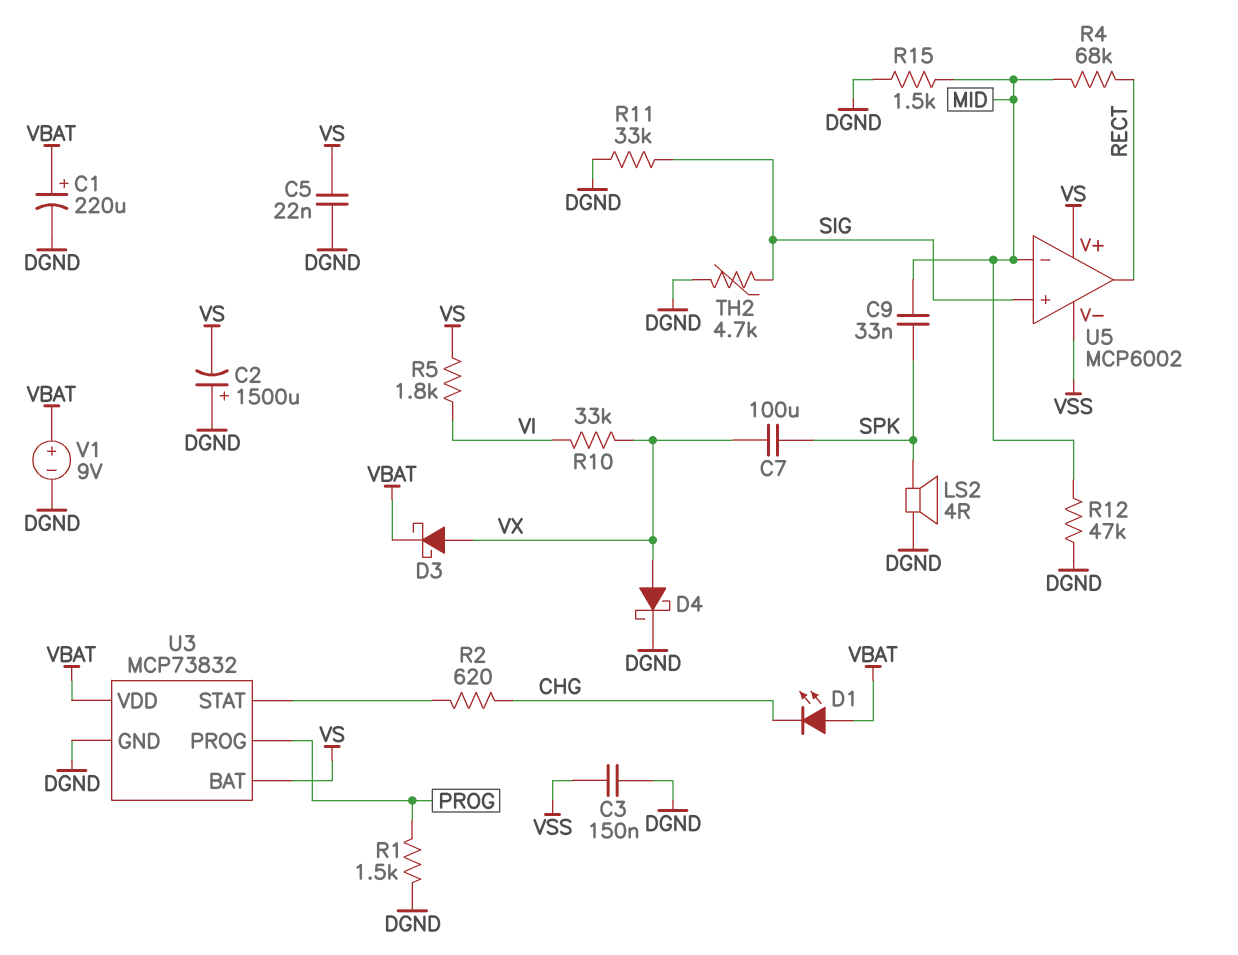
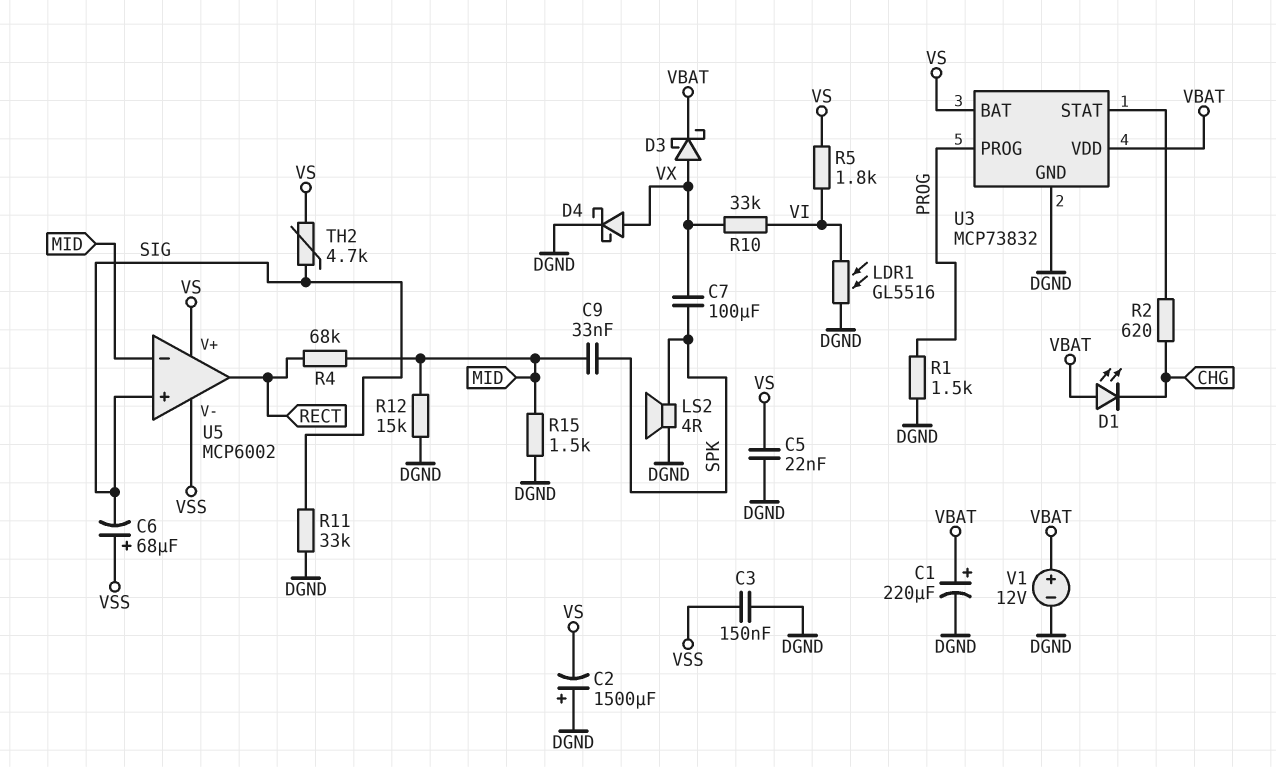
C6: none -> 68uF (plus VSS, minus SIG)
LDR1: none -> GL5516 (DGND, VI)
R12: 47k (DGND, MID) -> 15k (DGND, MID)
TH2: 4.7k (DGND, SIG) -> 4.7k (SIG, VS)
V1: 9V (plus VBAT, minus DGND) -> 12V (plus VBAT, minus DGND)

